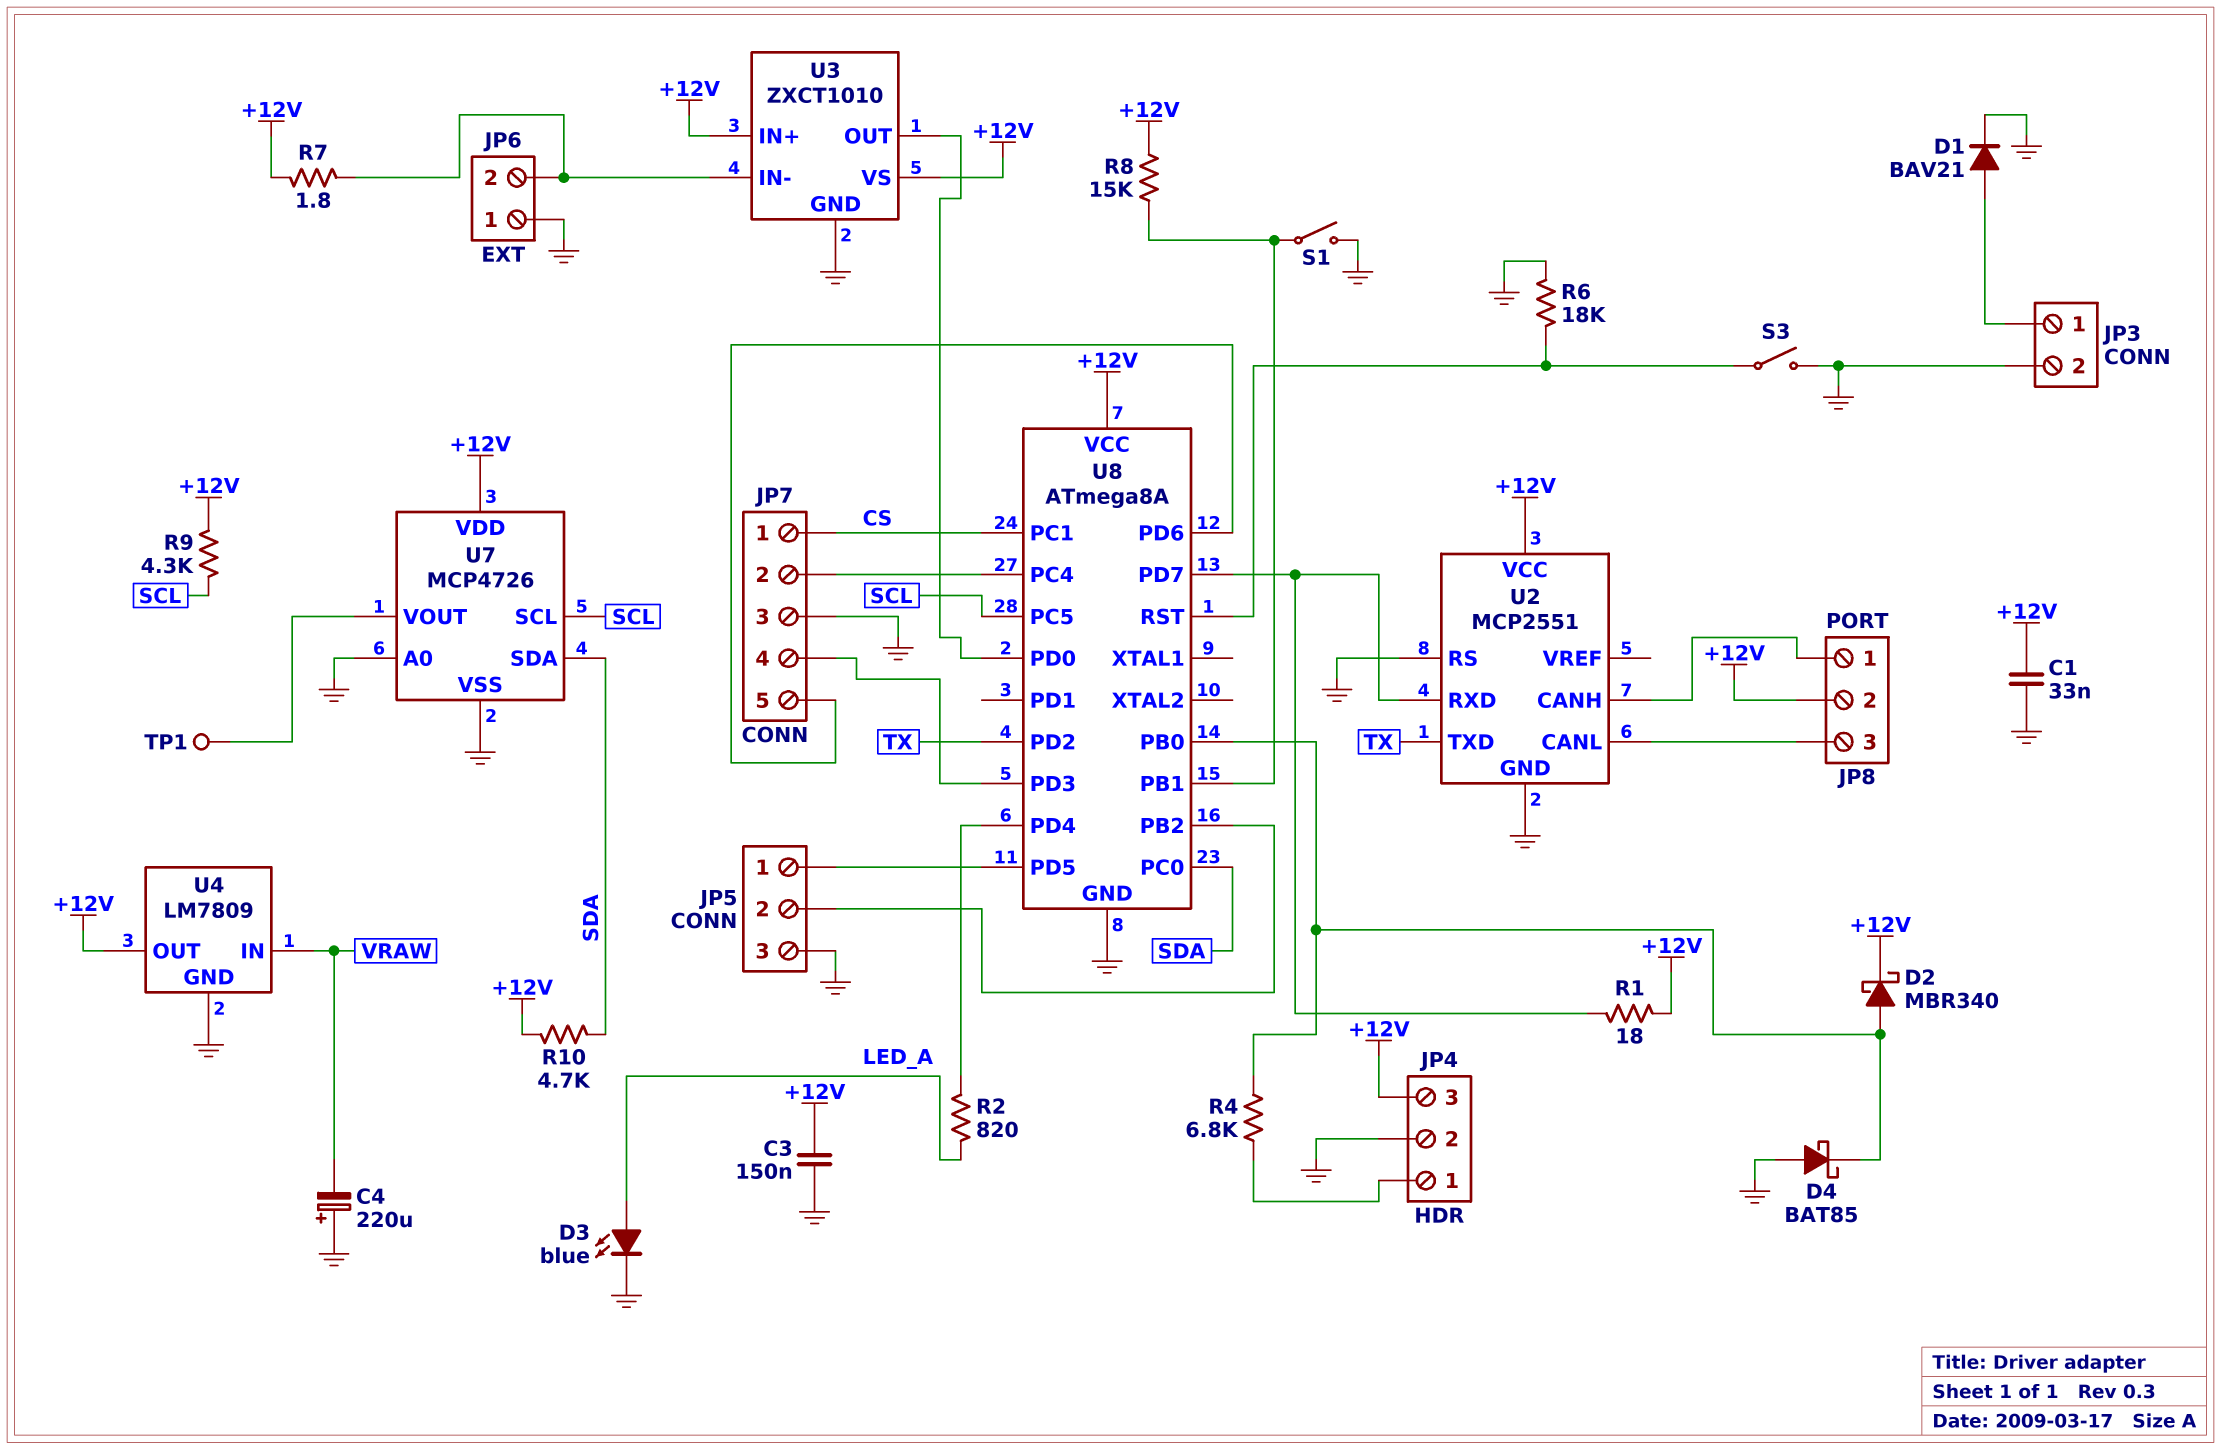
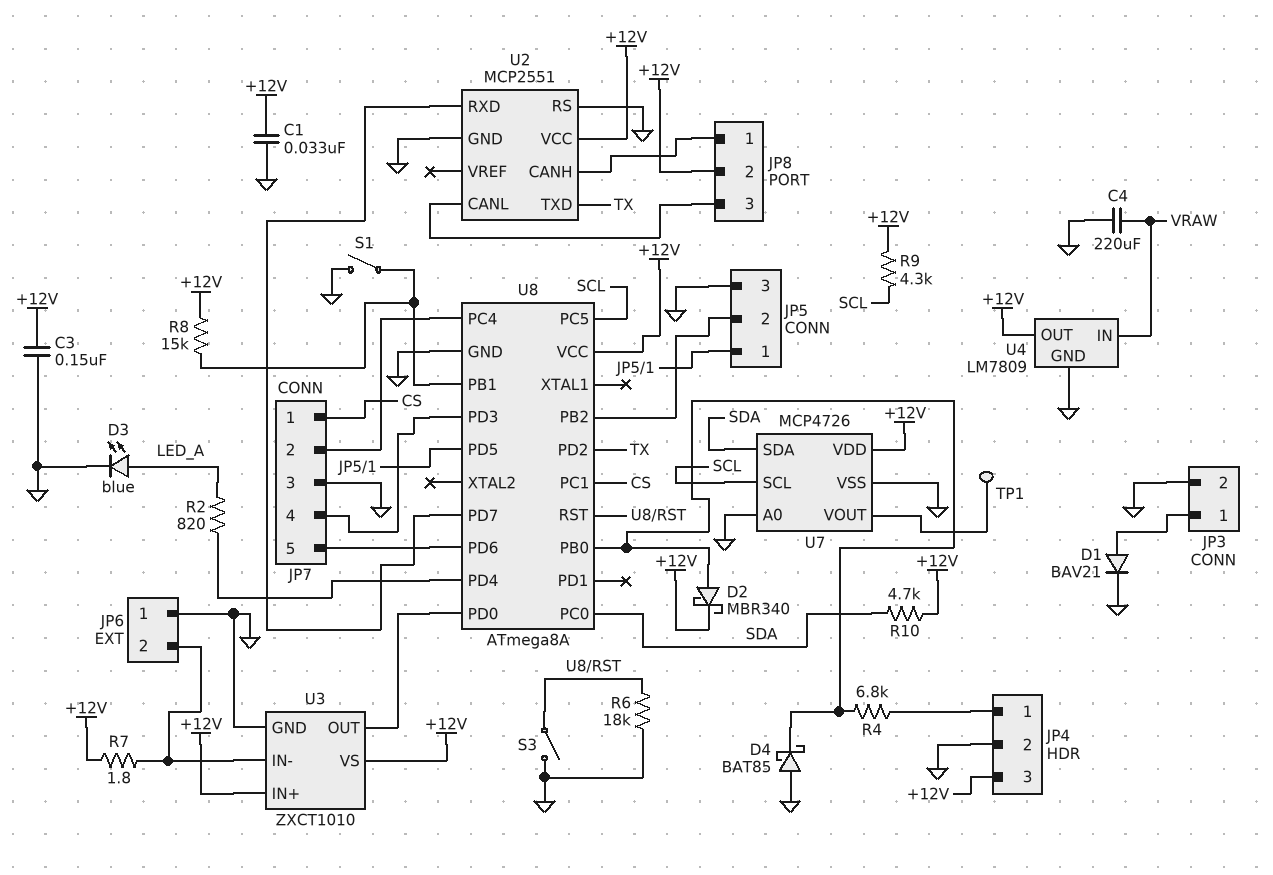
C4: 220uF (plus GND, minus VRAW) -> 220uF (GND, VRAW)
R1: 18 (+12V, U2/RXD) -> none

